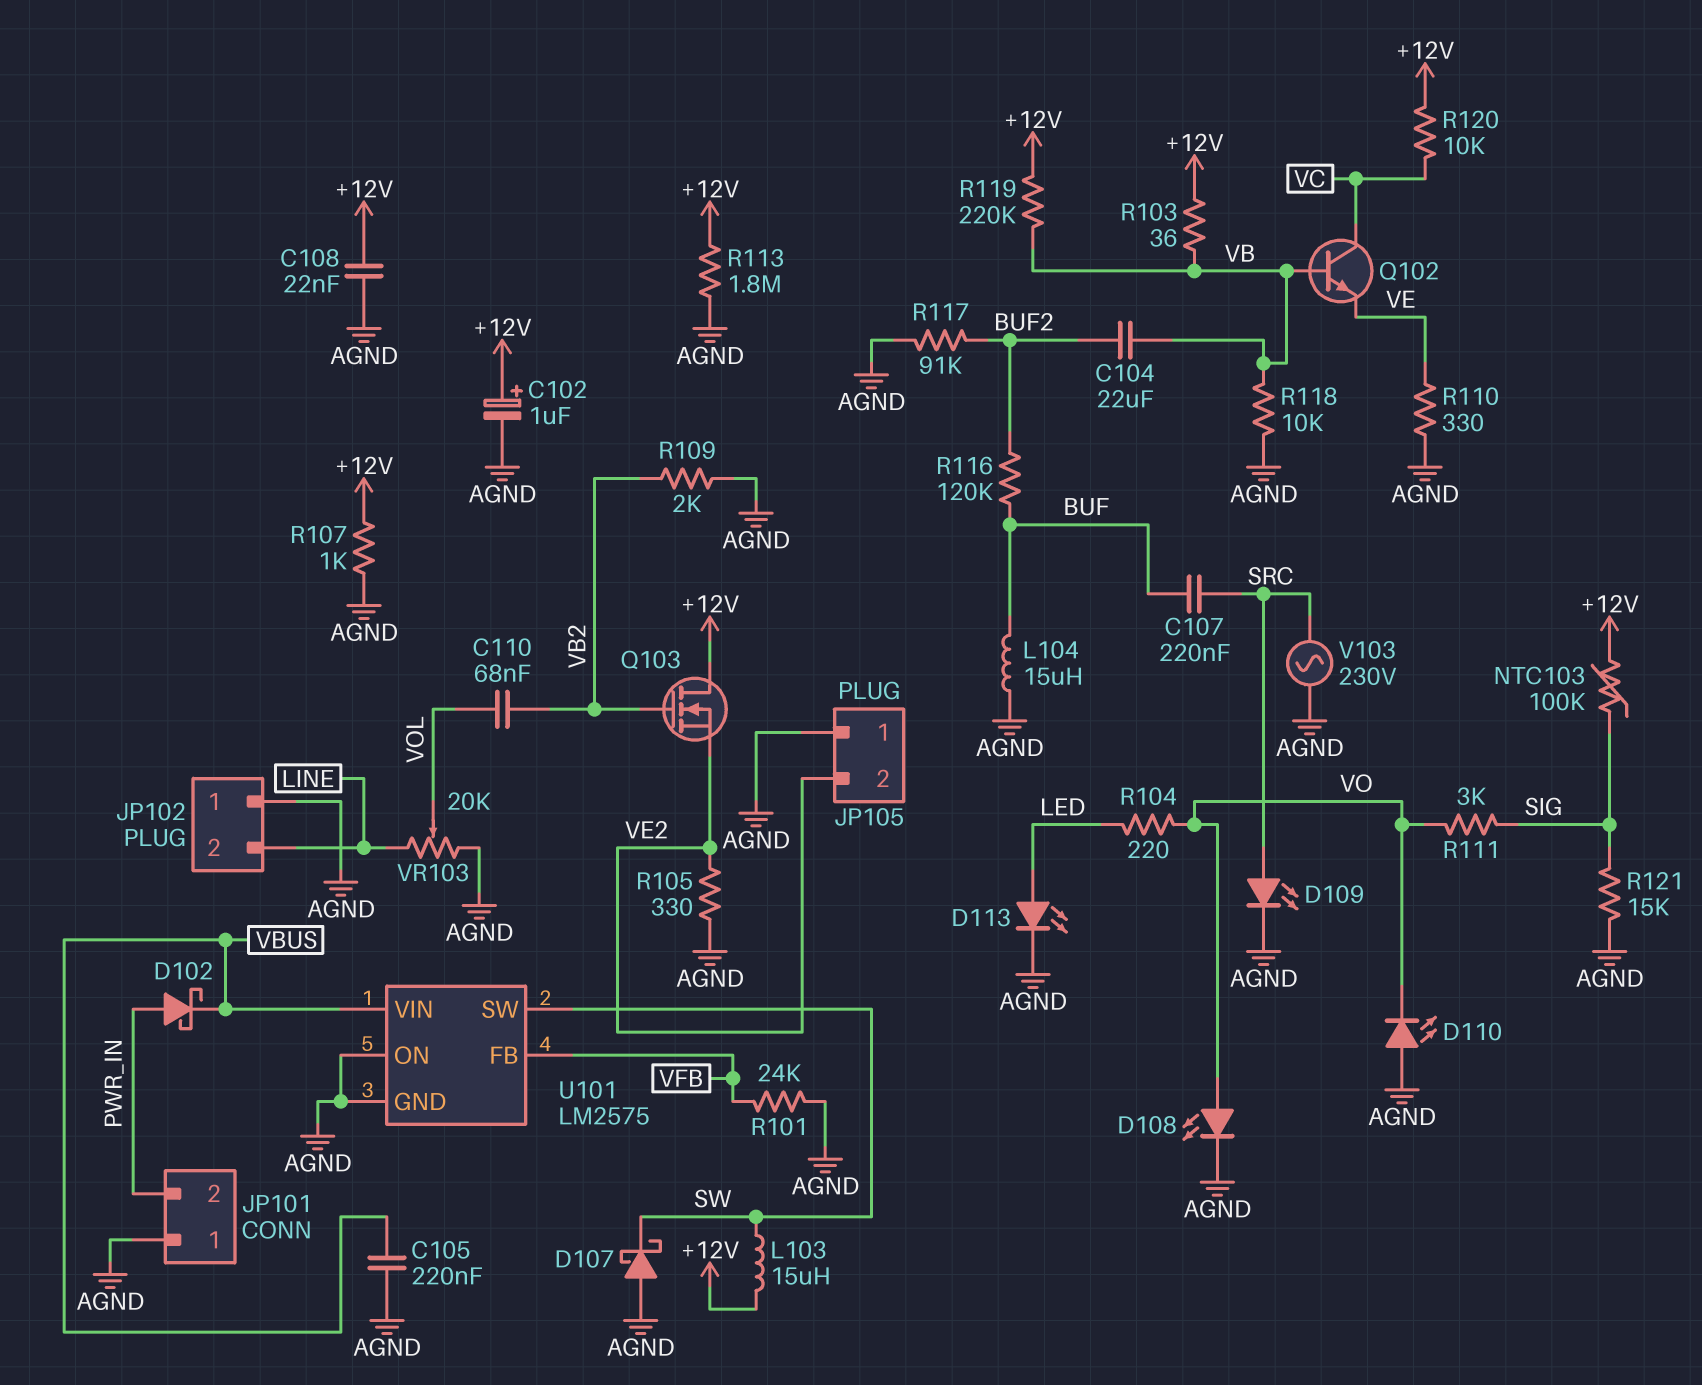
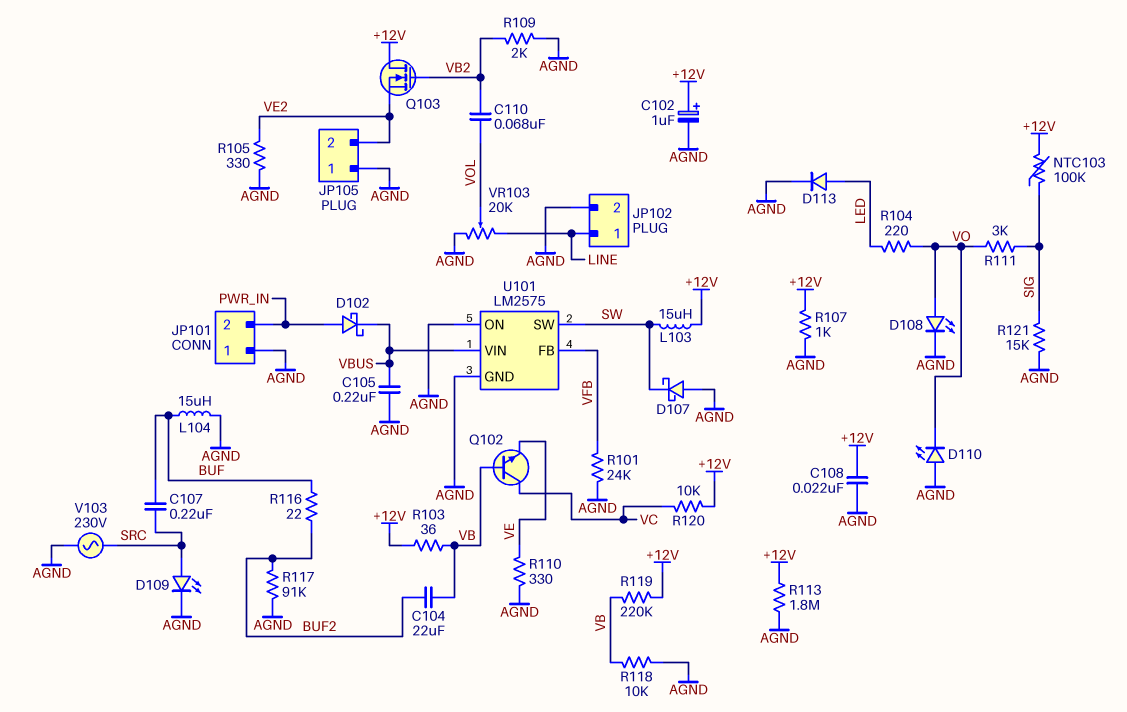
D113: LED (A LED, K AGND) -> diode (A LED, K AGND)
JP102 pin 1: AGND -> LINE
JP102 pin 2: LINE -> AGND
R116: 120k (BUF, BUF2) -> 22 (BUF, BUF2)

